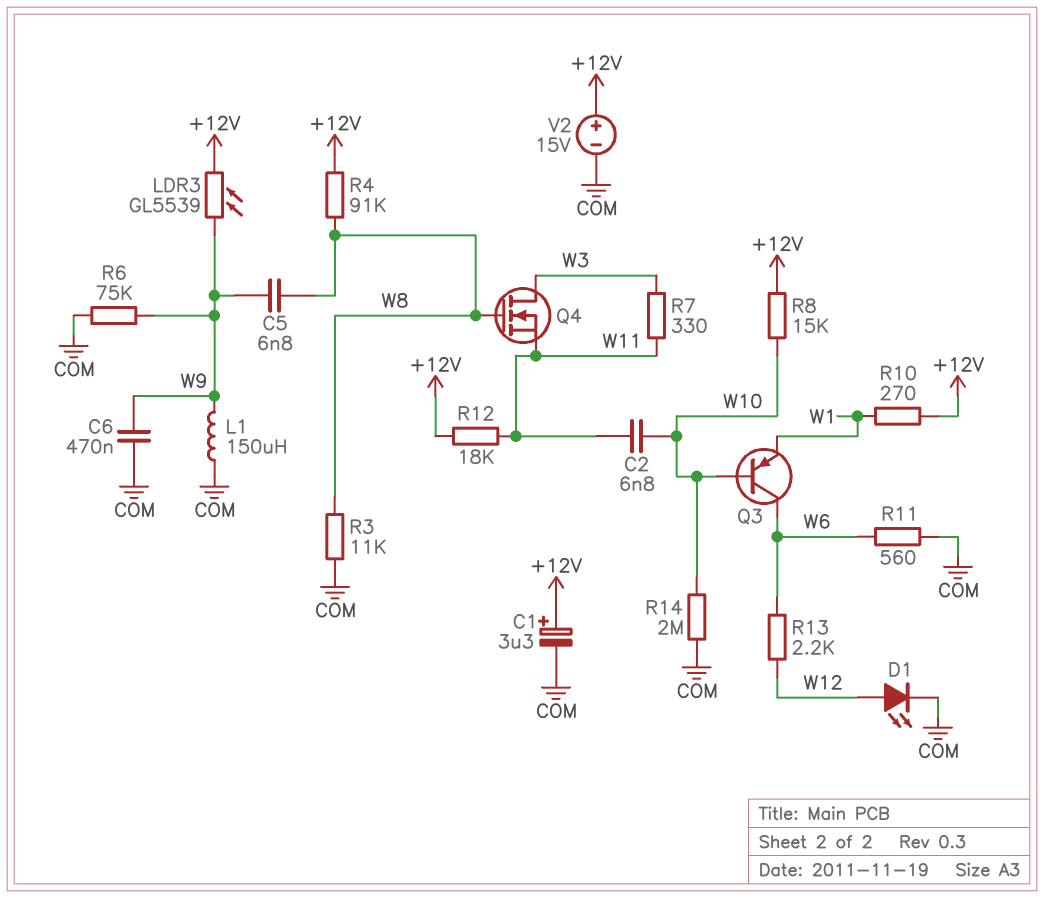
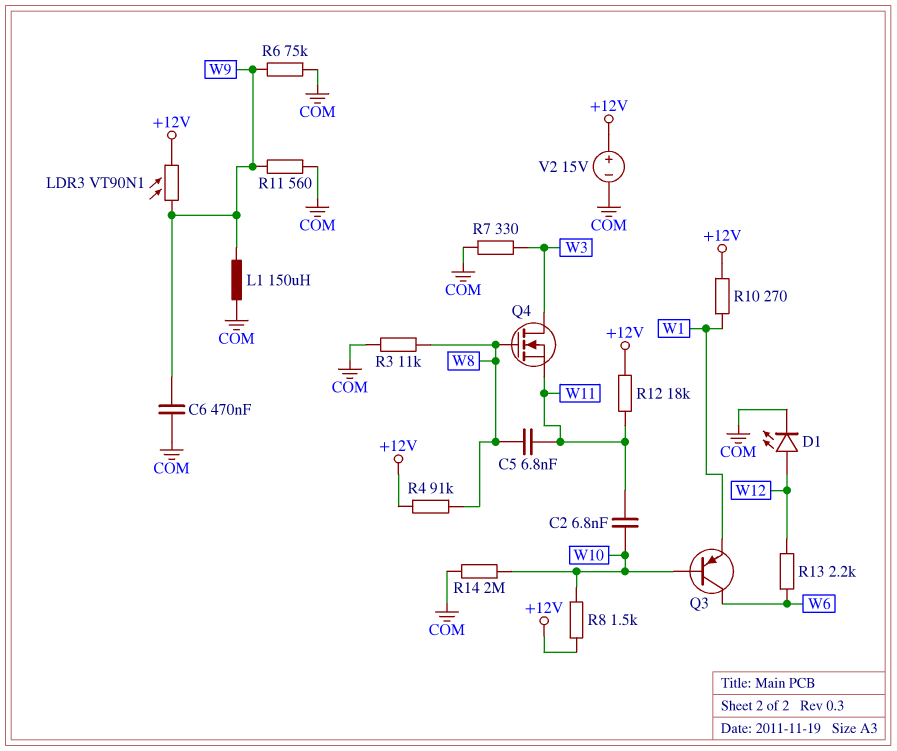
C1: 3.3uF (plus +12V, minus COM) -> none
C5: 6.8nF (W8, W9) -> 6.8nF (W8, W11)
LDR3: GL5539 (+12V, W9) -> VT90N1 (+12V, W9)
R7: 330 (W3, W11) -> 330 (COM, W3)
R8: 15k (+12V, W10) -> 1.5k (+12V, W10)
R11: 560 (COM, W6) -> 560 (COM, W9)

